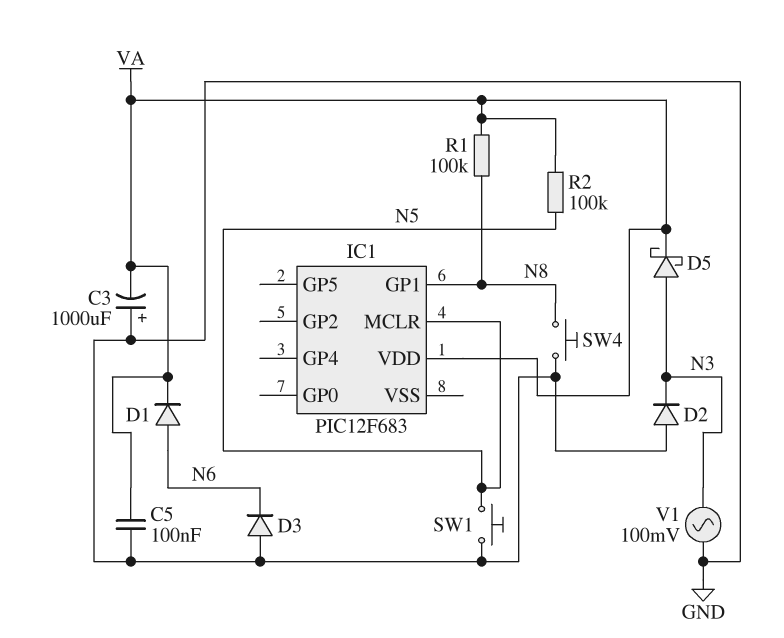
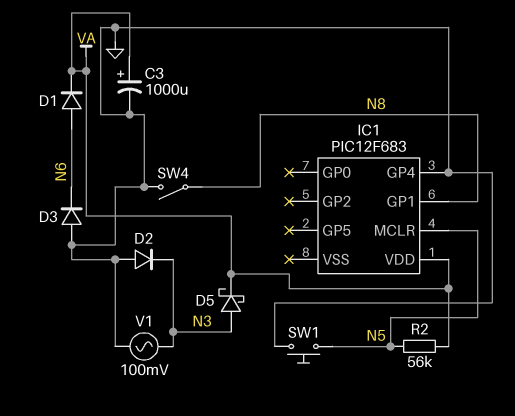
C3: 1000uF (plus GND, minus VA) -> 1000uF (plus VA, minus GND)
C5: 100nF (GND, VA) -> none
IC1 pin GP4: none -> GND
R1: 100k (N8, VA) -> none
R2: 100k (N5, VA) -> 56k (N5, VA)
SW4: button (GND, N8) -> switch (GND, N8)

